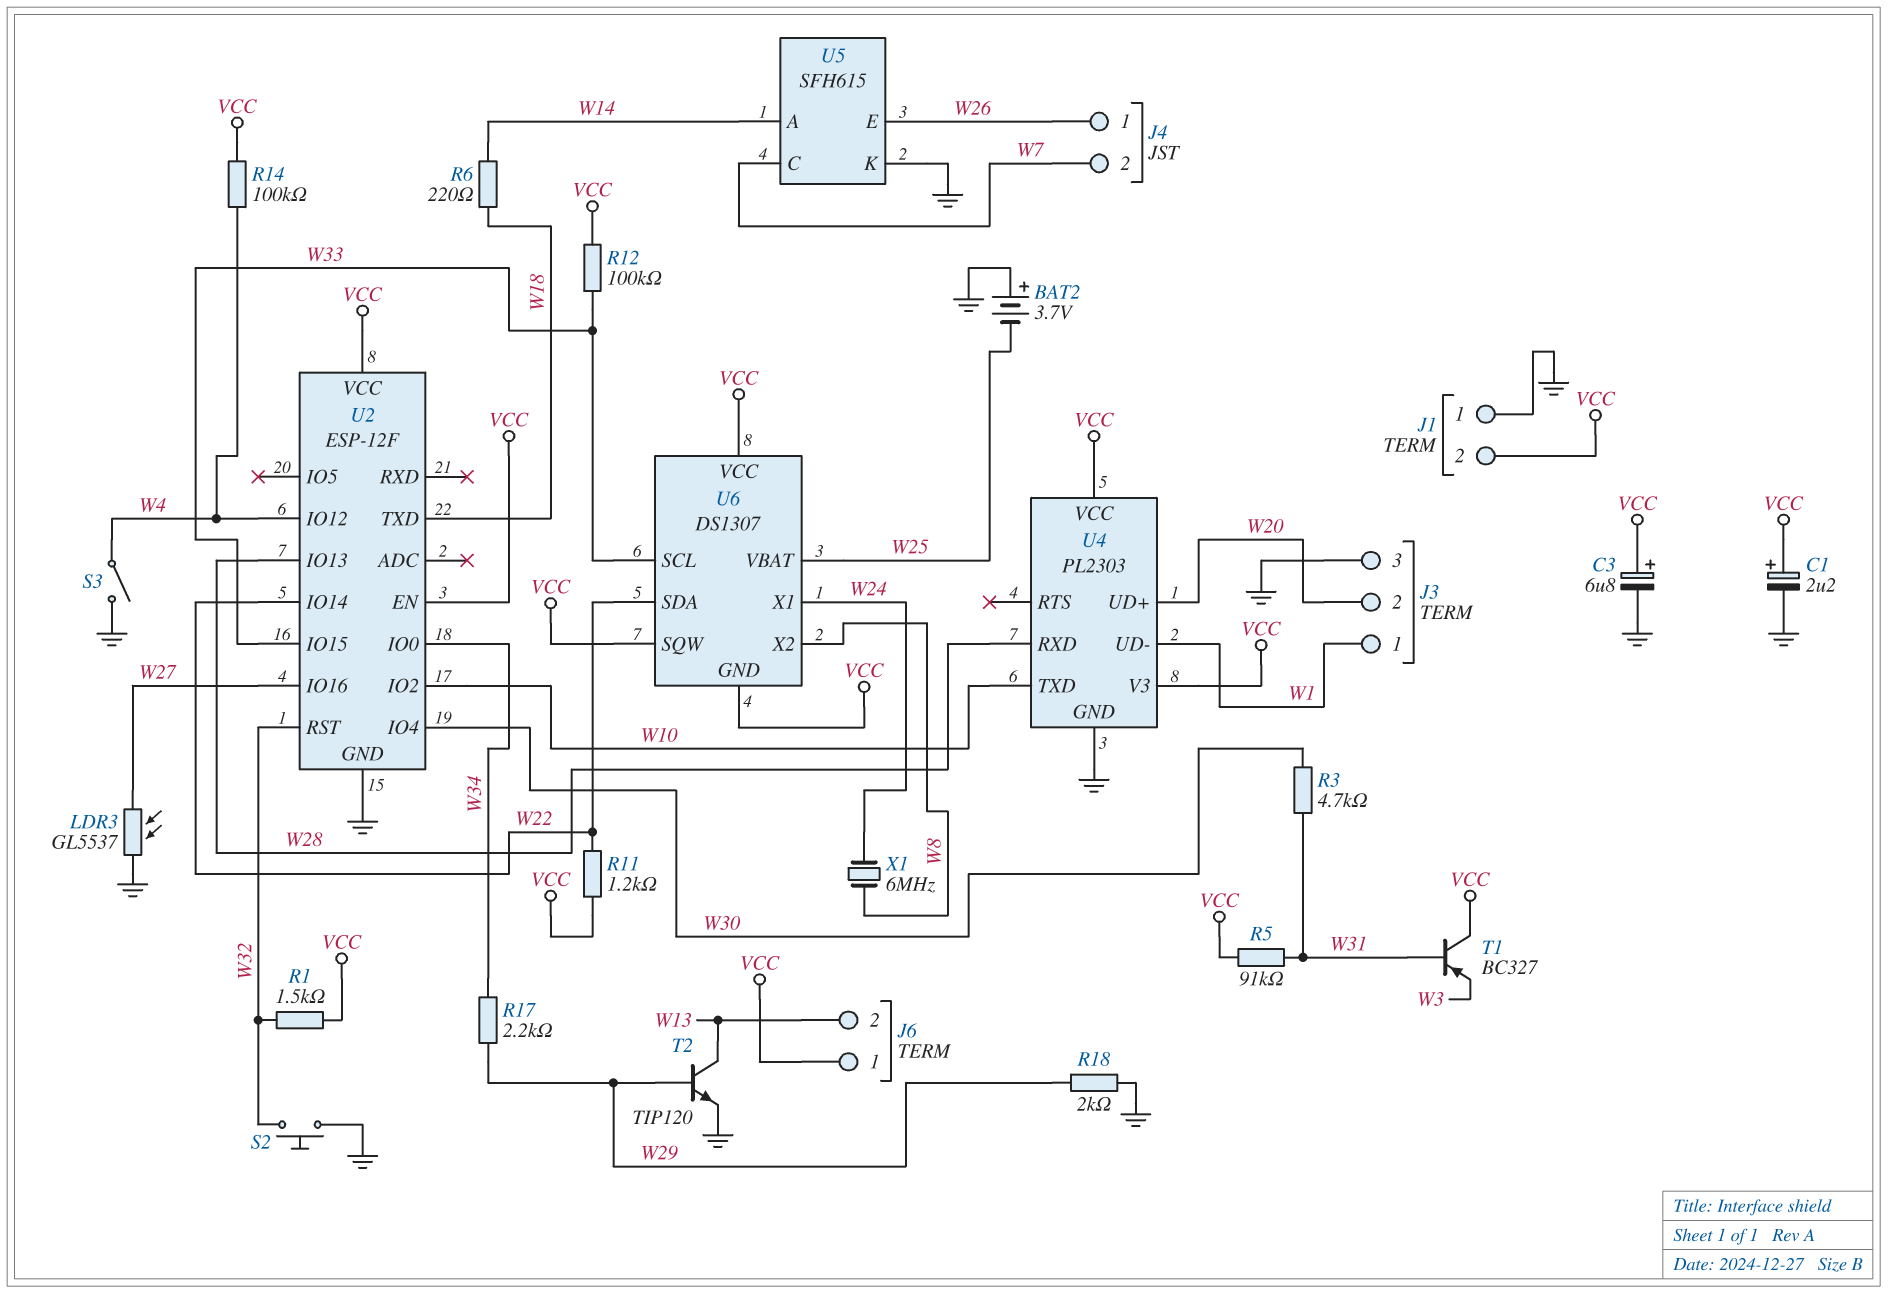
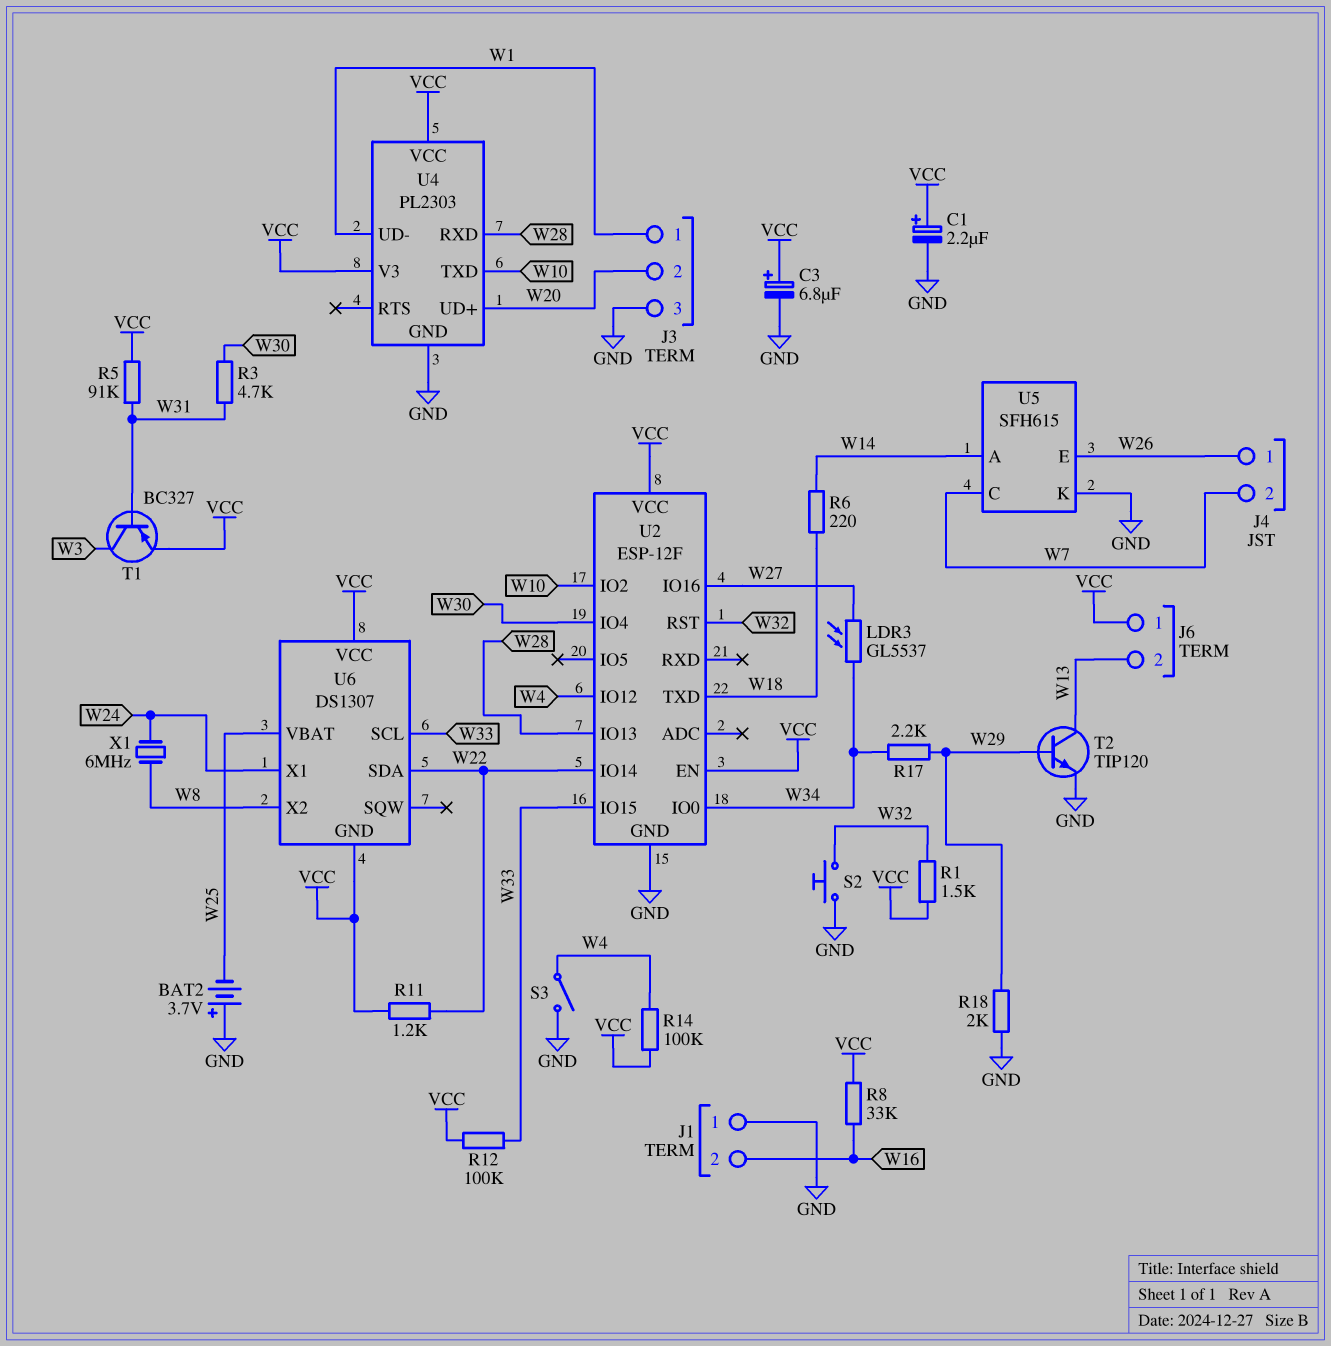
J1 pin 2: VCC -> W16
LDR3: GL5537 (GND, W27) -> GL5537 (W27, W34)
R8: none -> 33k (VCC, W16)
T1: PNP BC327 (B W31, C VCC, E W3) -> PNP BC327 (B W31, C W3, E VCC)
U6 pin SQW: VCC -> none

